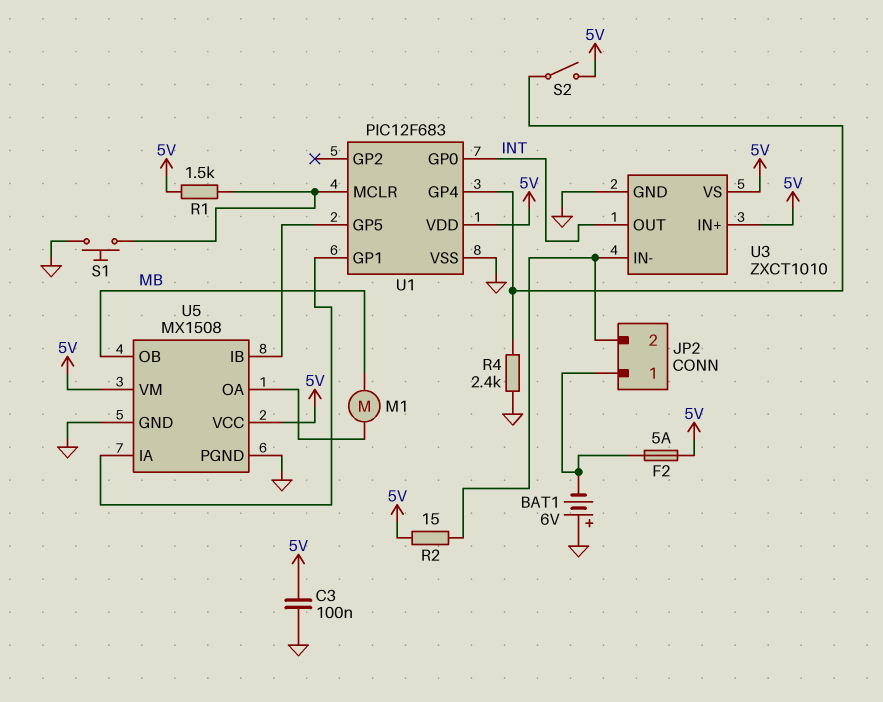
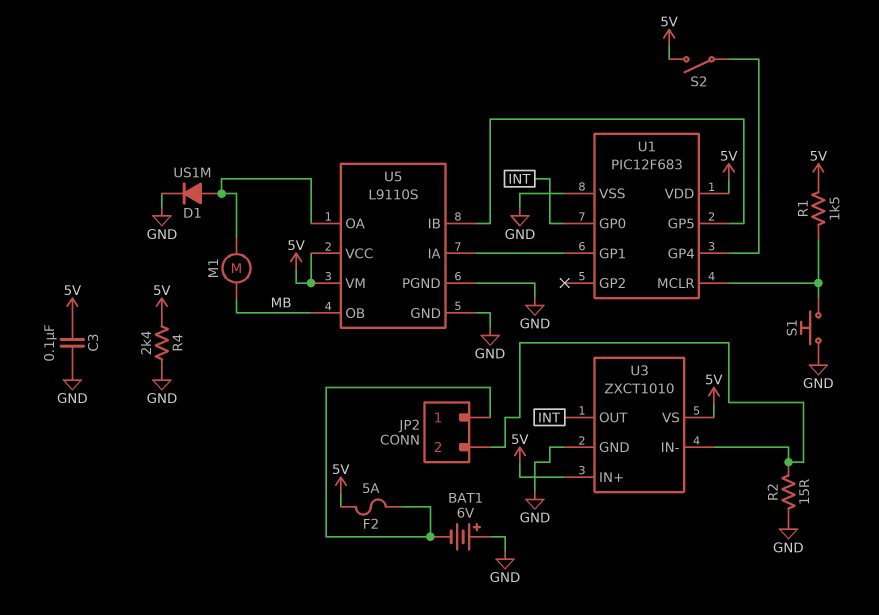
D1: none -> diode US1M (A U5/OA, K GND)
R2: 15 (5V, JP2/2) -> 15 (GND, JP2/2)
R4: 2.4k (GND, U1/GP4) -> 2.4k (5V, GND)
U5: MX1508 -> L9110S

